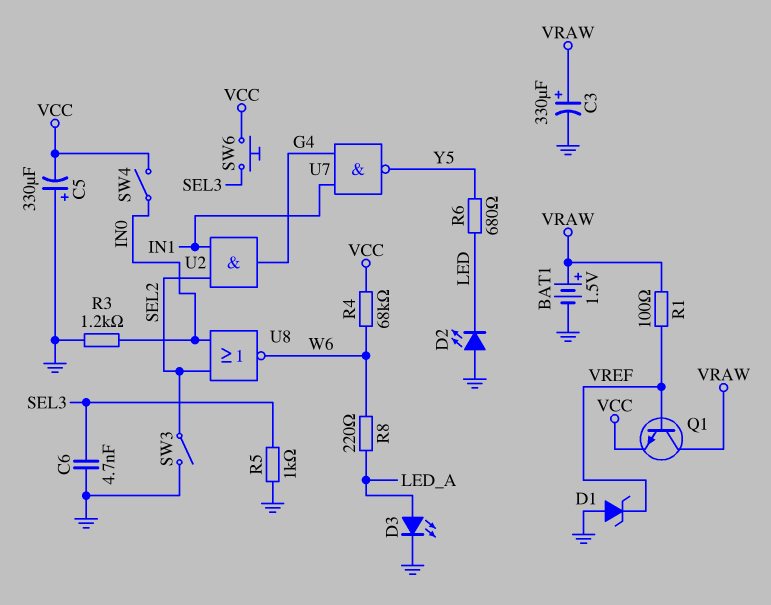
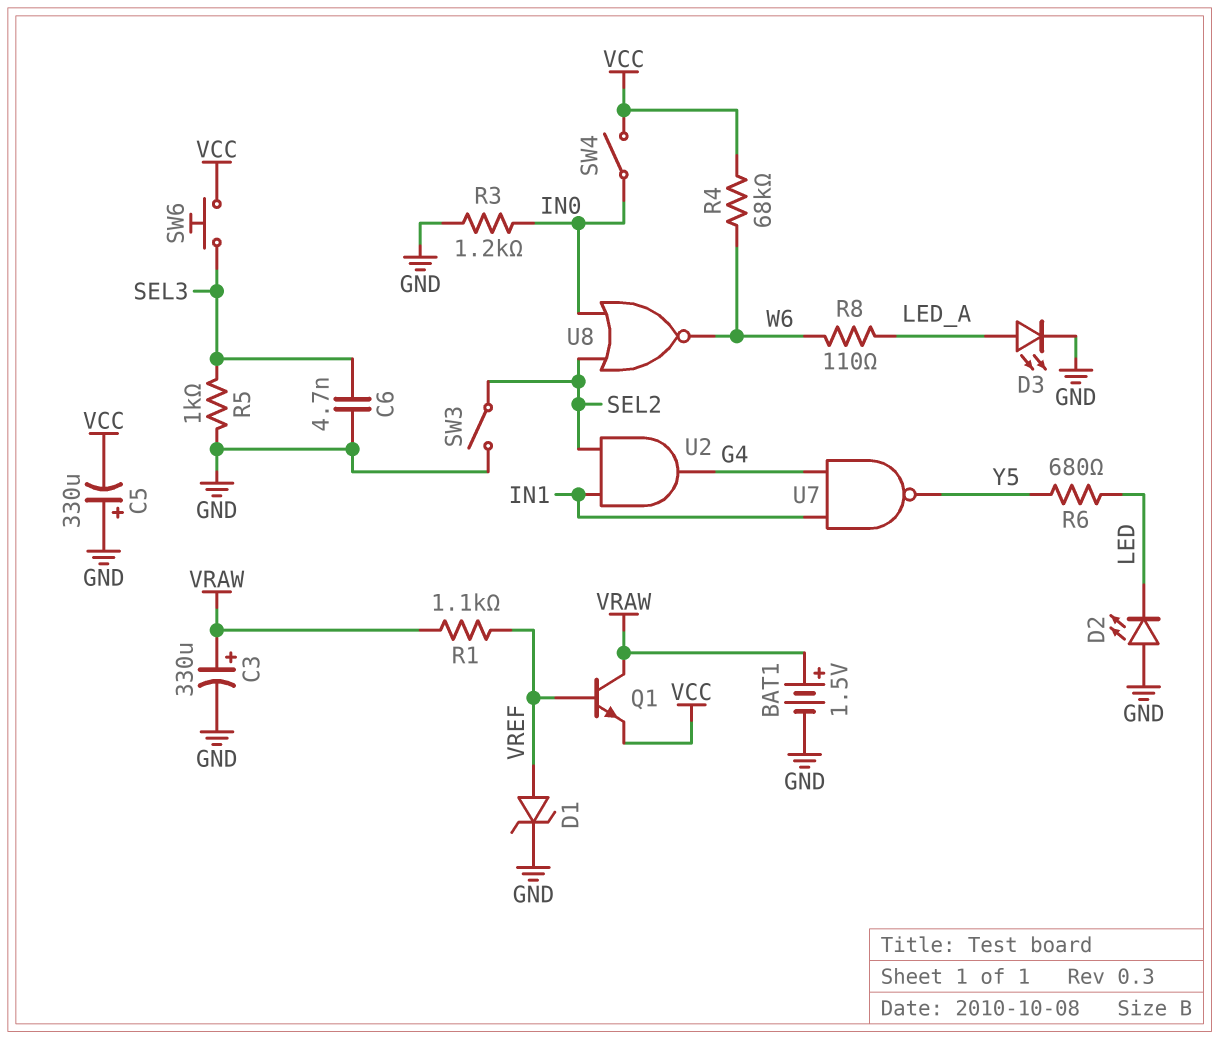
D1: zener (A GND, K VREF) -> zener (A VREF, K GND)
R1: 100 (VRAW, VREF) -> 1.1k (VRAW, VREF)
R8: 220 (LED_A, W6) -> 110 (LED_A, W6)

